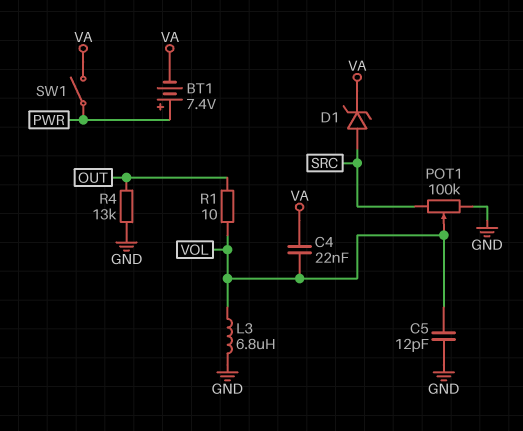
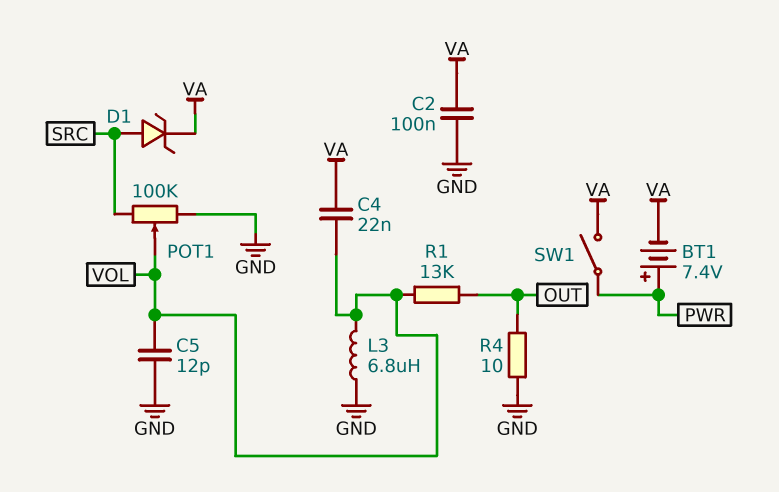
C2: none -> 100nF (GND, VA)
R1: 10 (OUT, VOL) -> 13k (OUT, VOL)
R4: 13k (GND, OUT) -> 10 (GND, OUT)

